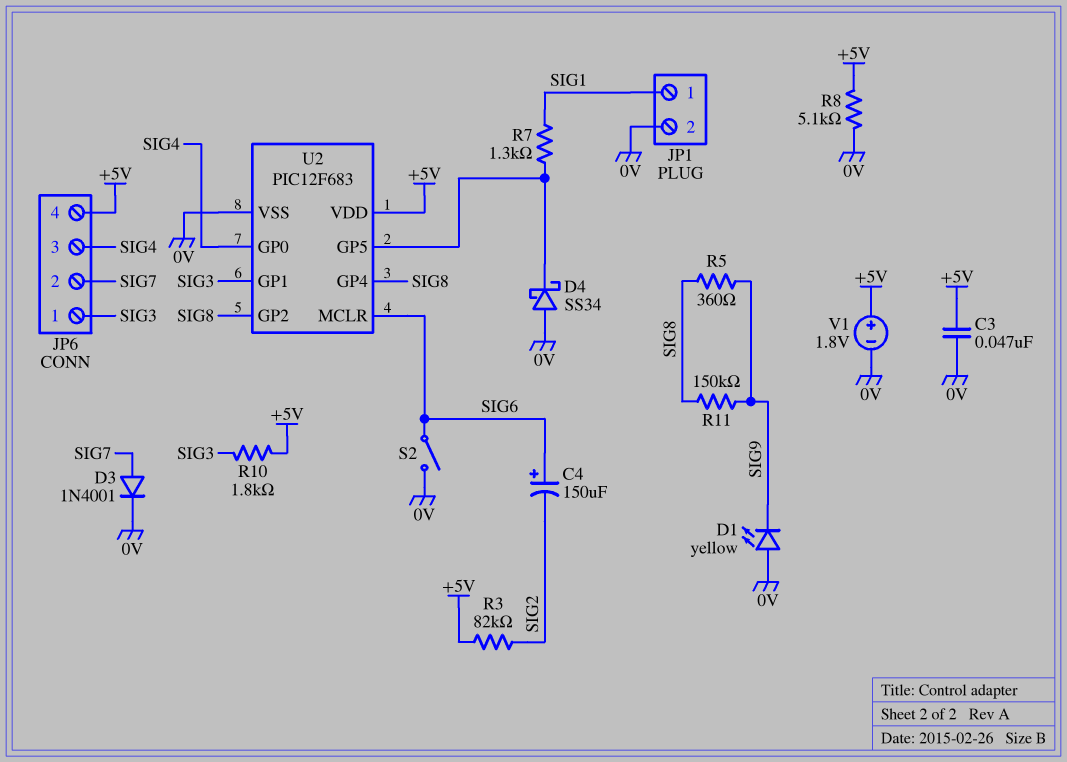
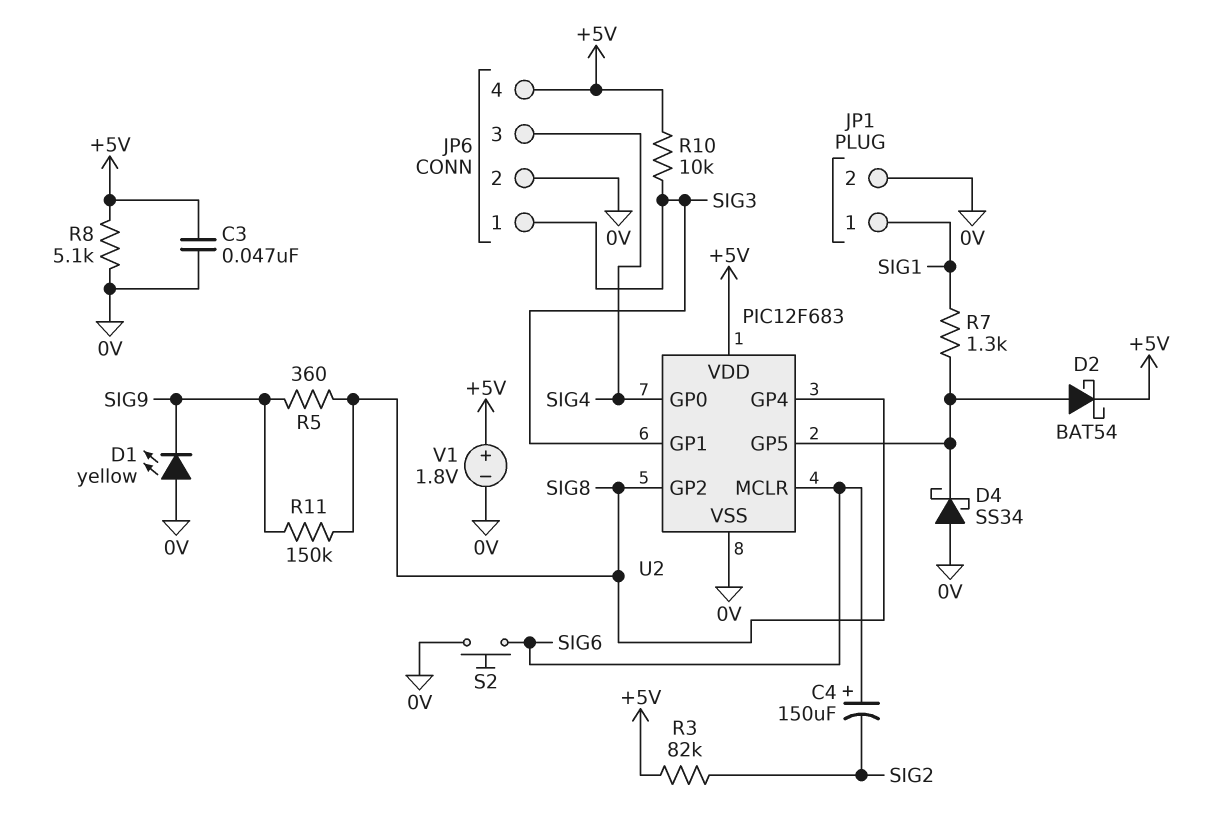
D2: none -> schottky BAT54 (A U2/GP5, K +5V)
D3: diode 1N4001 (A SIG7, K 0V) -> none
JP6 pin 2: SIG7 -> 0V
R10: 1.8k (+5V, SIG3) -> 10k (+5V, SIG3)
S2: switch (0V, SIG6) -> button (0V, SIG6)

